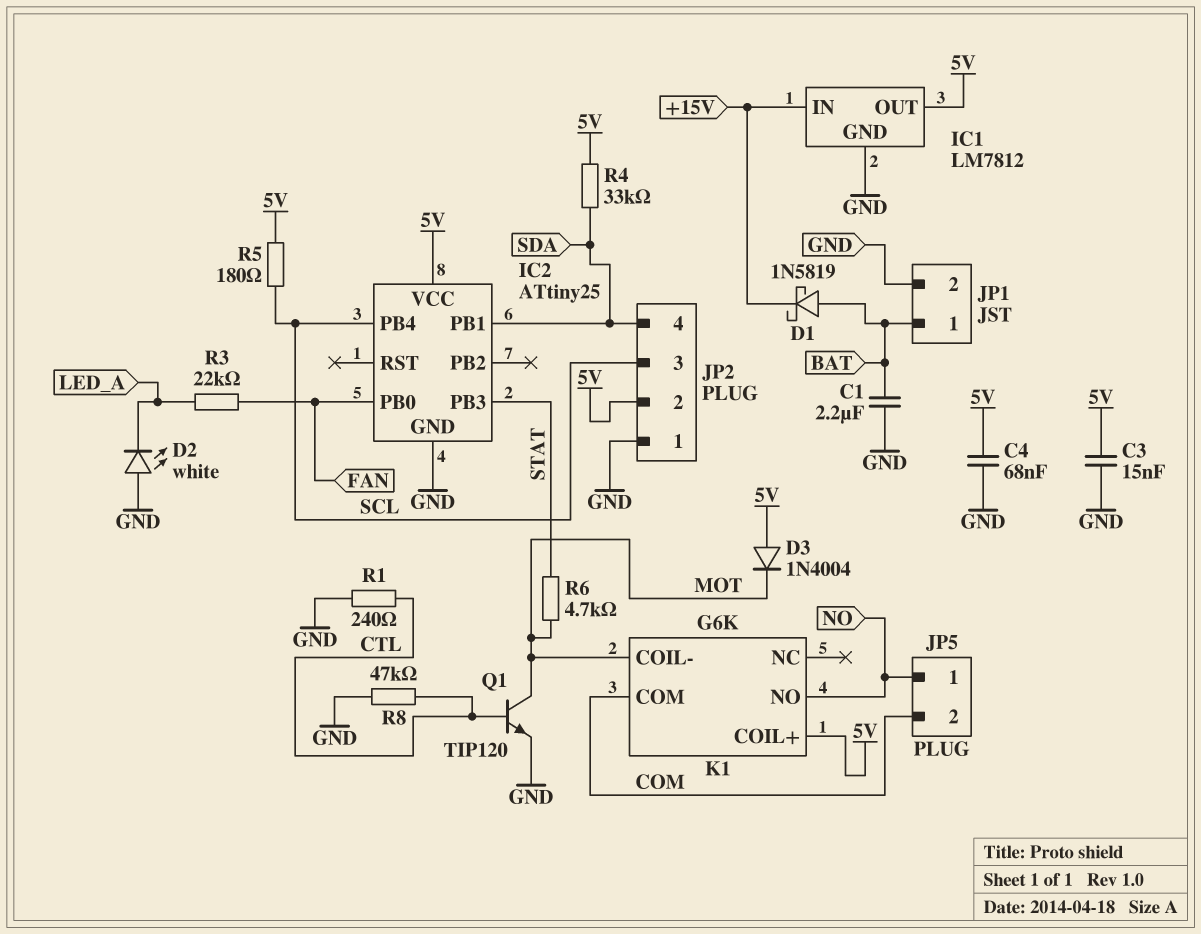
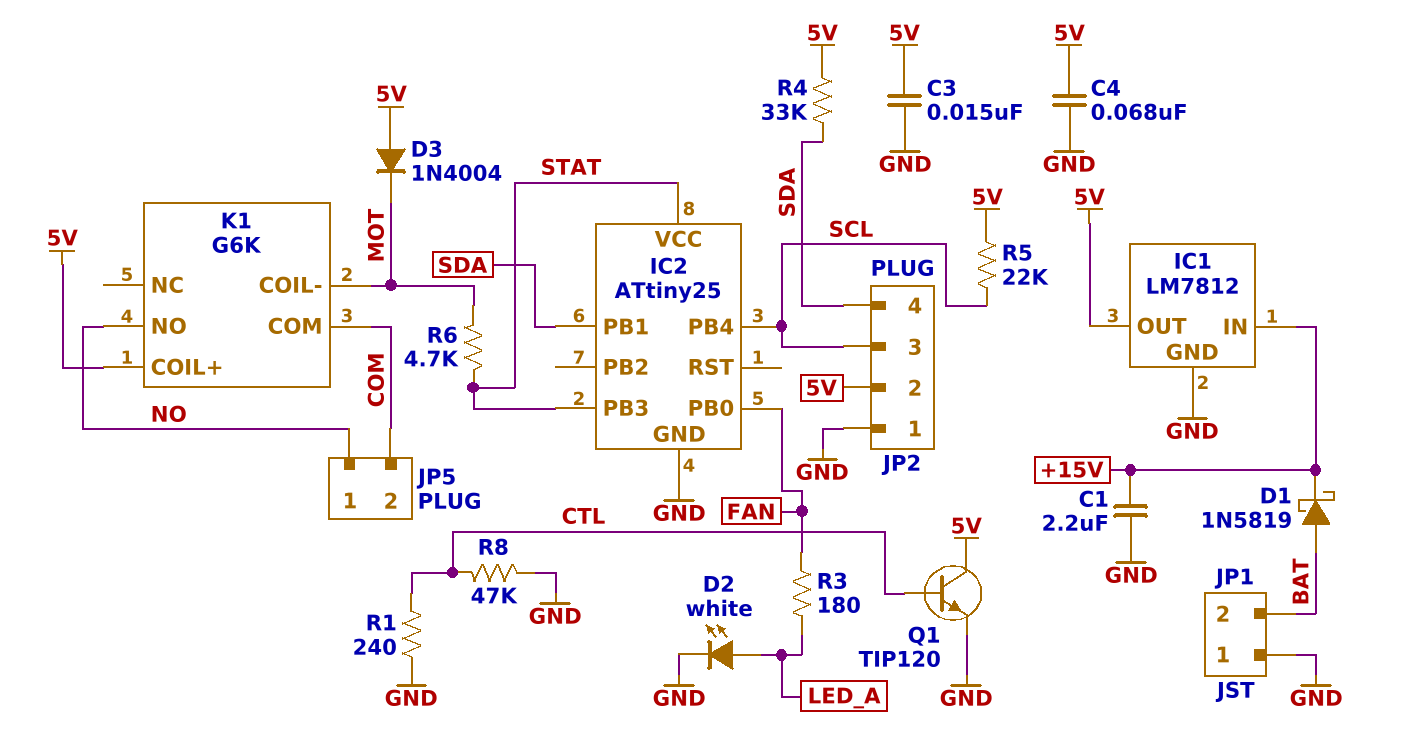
C1: 2.2uF (BAT, GND) -> 2.2uF (+15V, GND)
D2: LED white (A GND, K LED_A) -> LED white (A LED_A, K GND)
IC2 pin VCC: 5V -> STAT
JP1 pin 1: BAT -> GND
JP1 pin 2: GND -> BAT
Q1: NPN TIP120 (B CTL, C MOT, E GND) -> NPN TIP120 (B CTL, C 5V, E GND)
R3: 22k (FAN, LED_A) -> 180 (FAN, LED_A)
R5: 180 (5V, SCL) -> 22k (5V, SCL)

